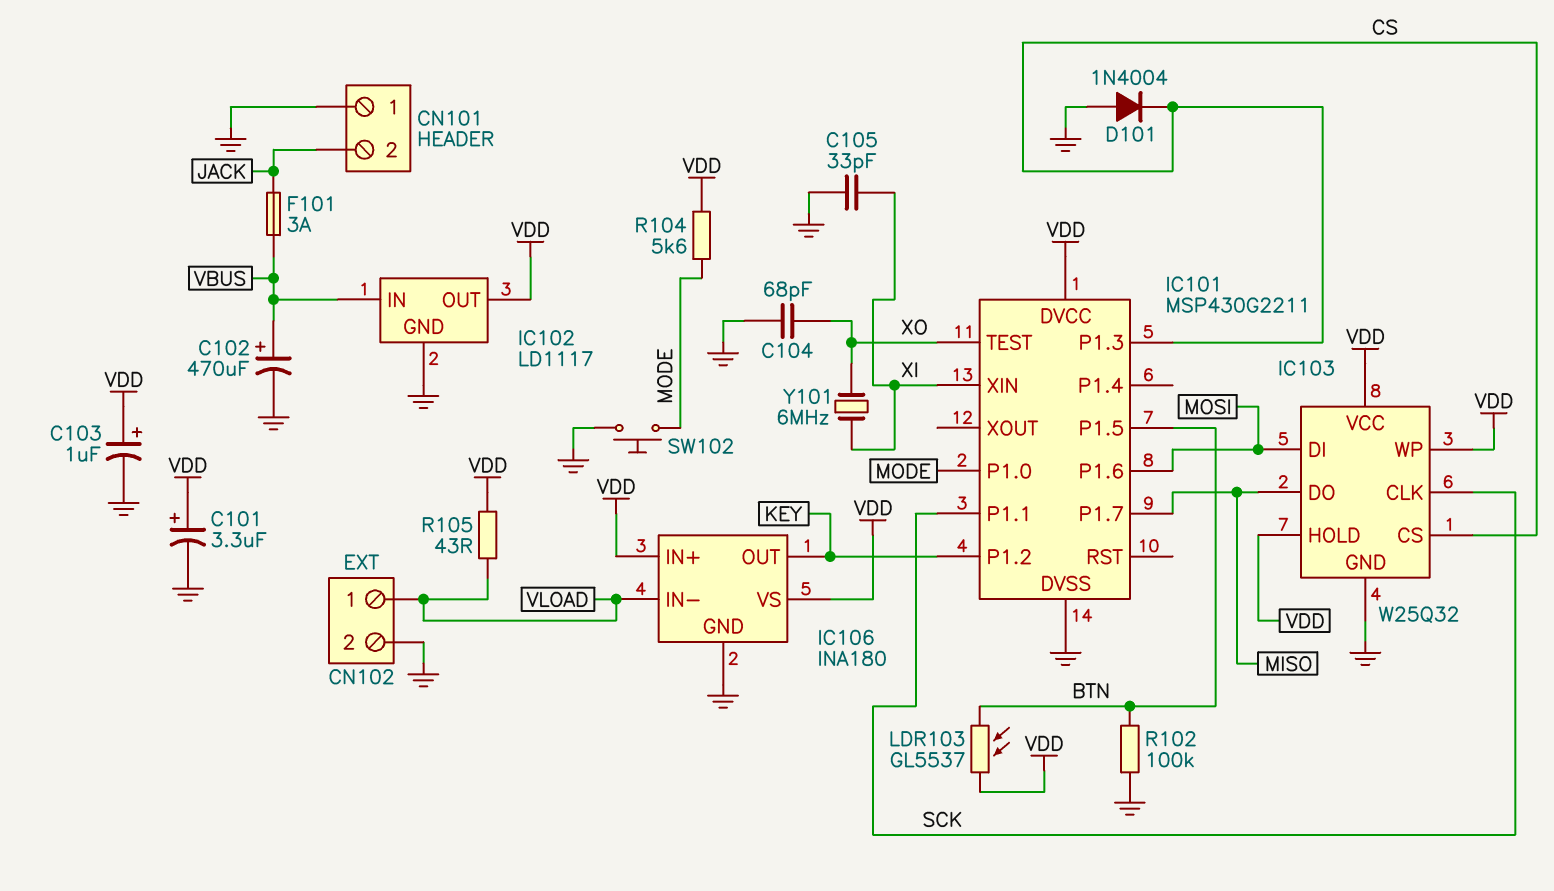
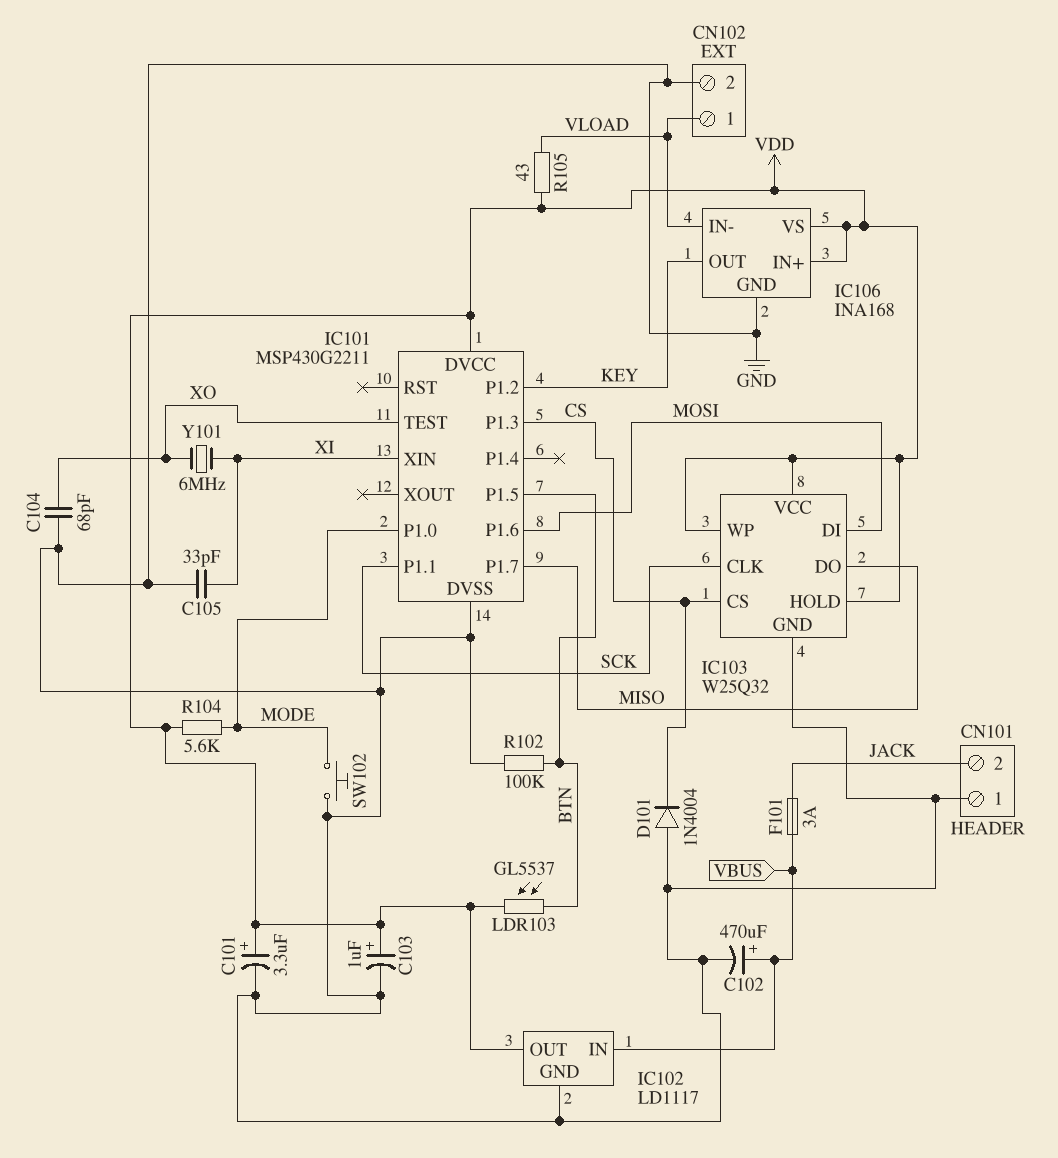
IC106: INA180 -> INA168

